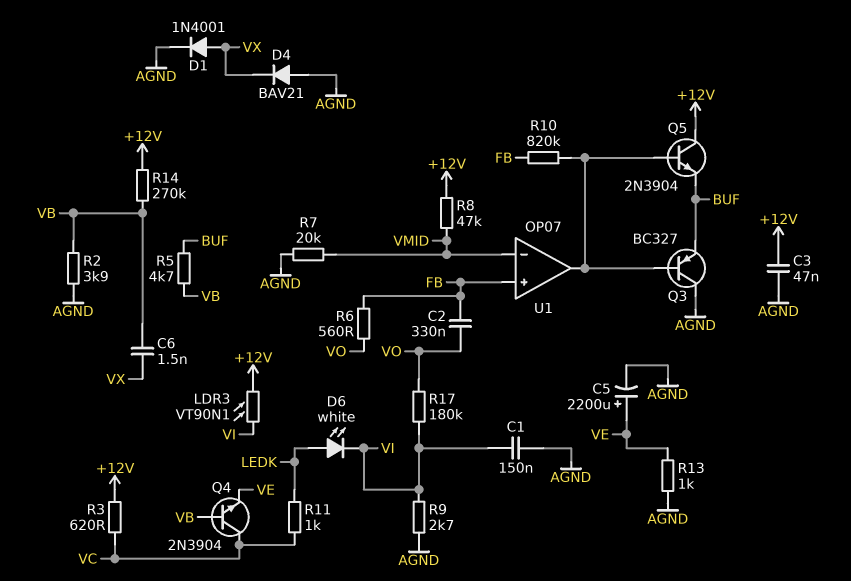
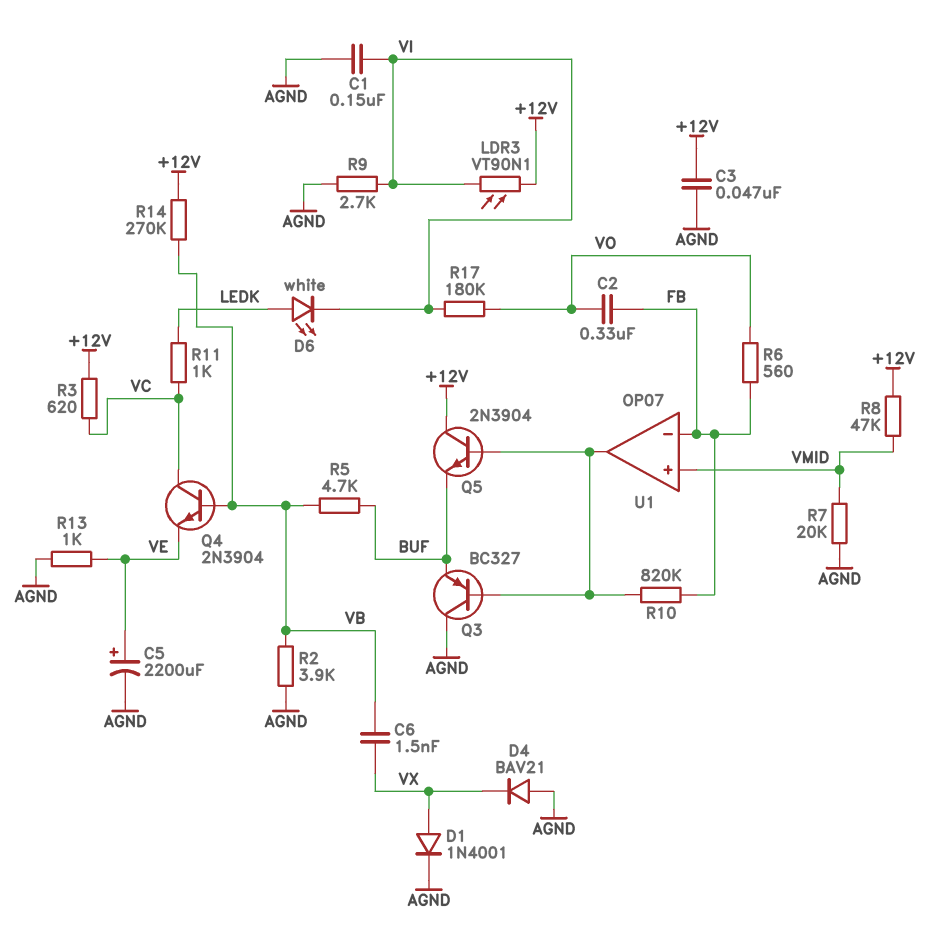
U1 pin in+: FB -> VMID
U1 pin in-: VMID -> FB

